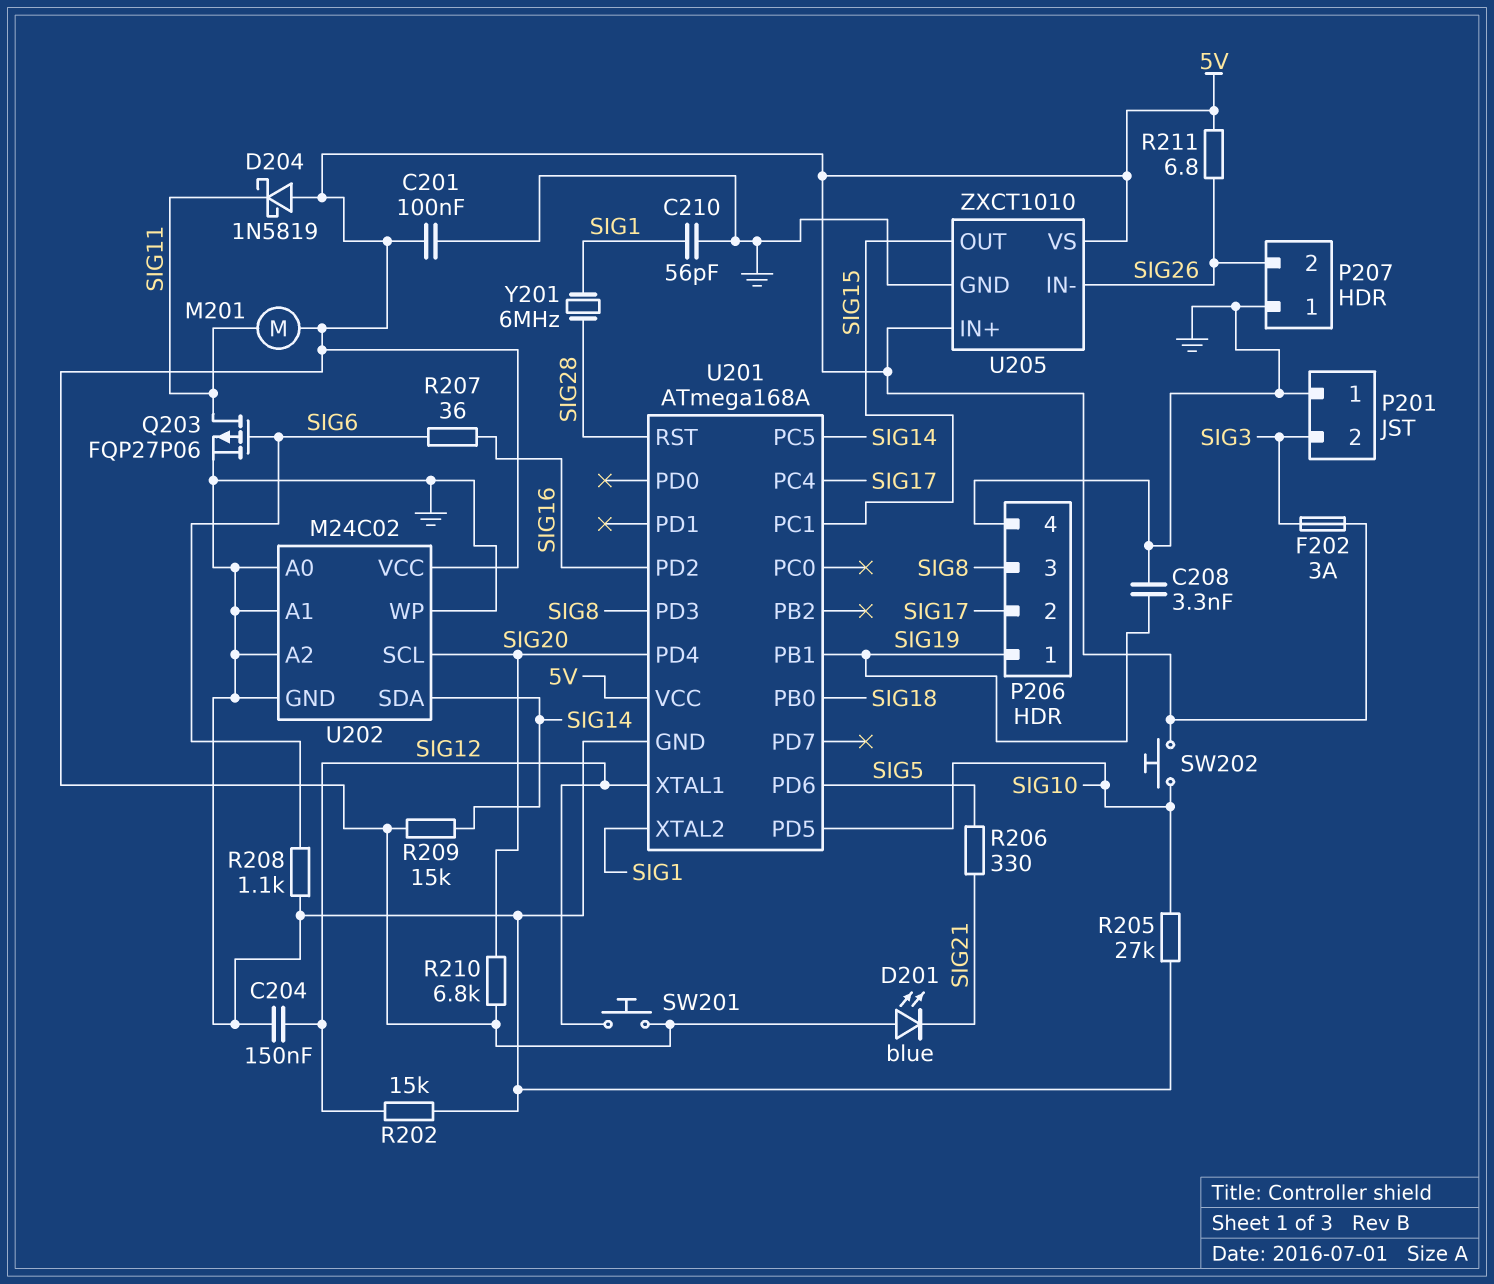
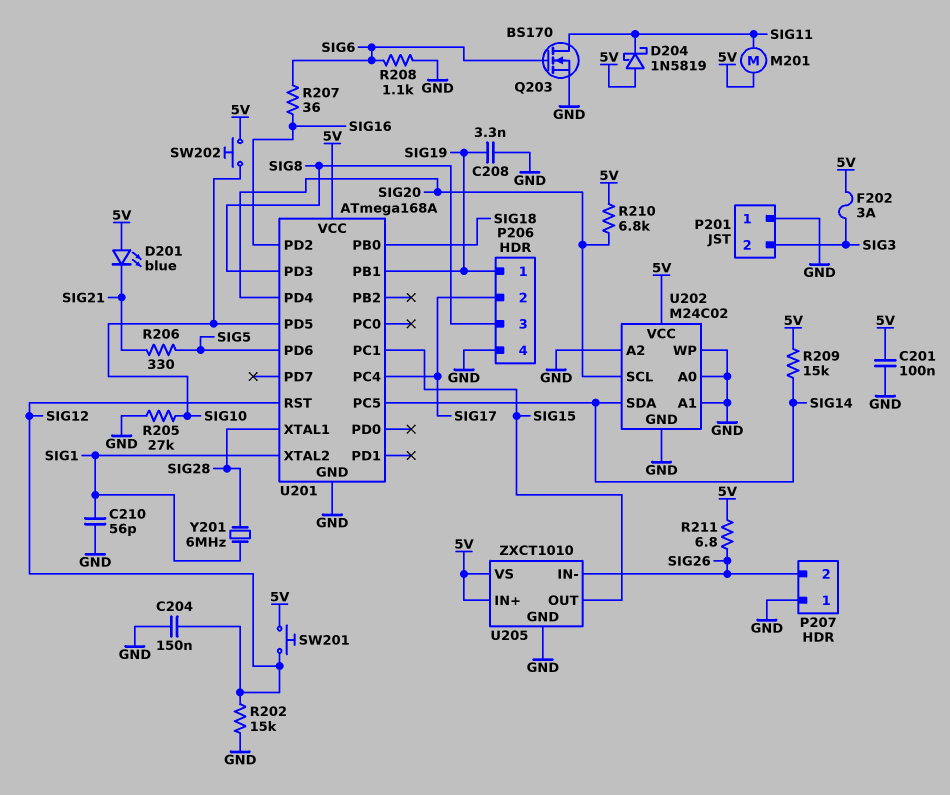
Q203: PMOS FQP27P06 (G SIG6, D SIG11, S GND) -> NMOS BS170 (G SIG6, D SIG11, S GND)
U201 pin RST: SIG28 -> SIG12
U201 pin XTAL1: SIG12 -> SIG28

